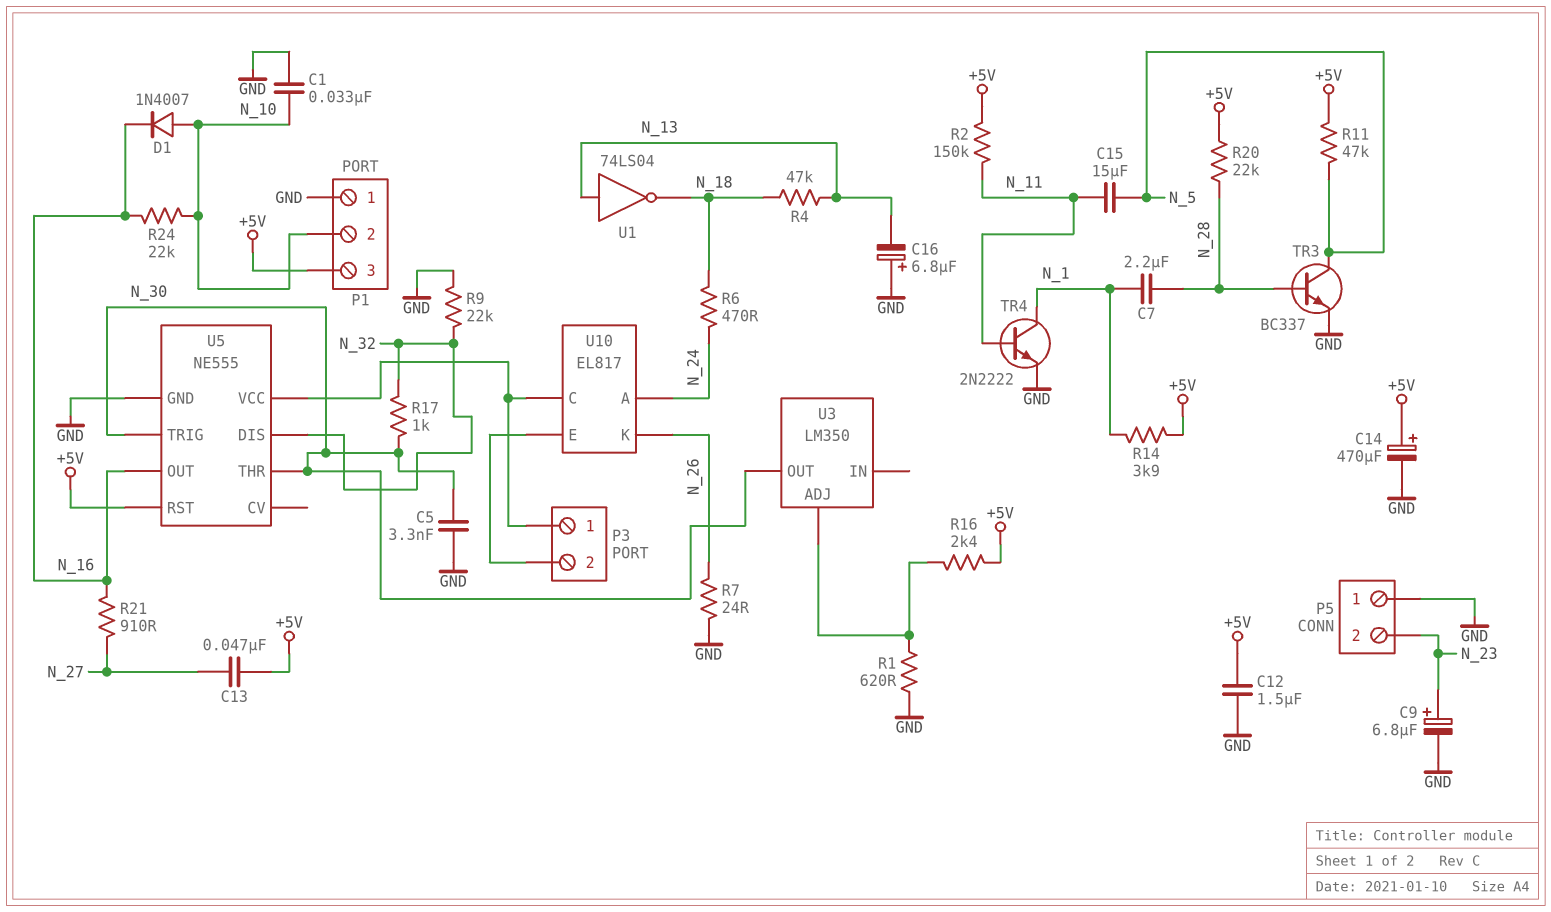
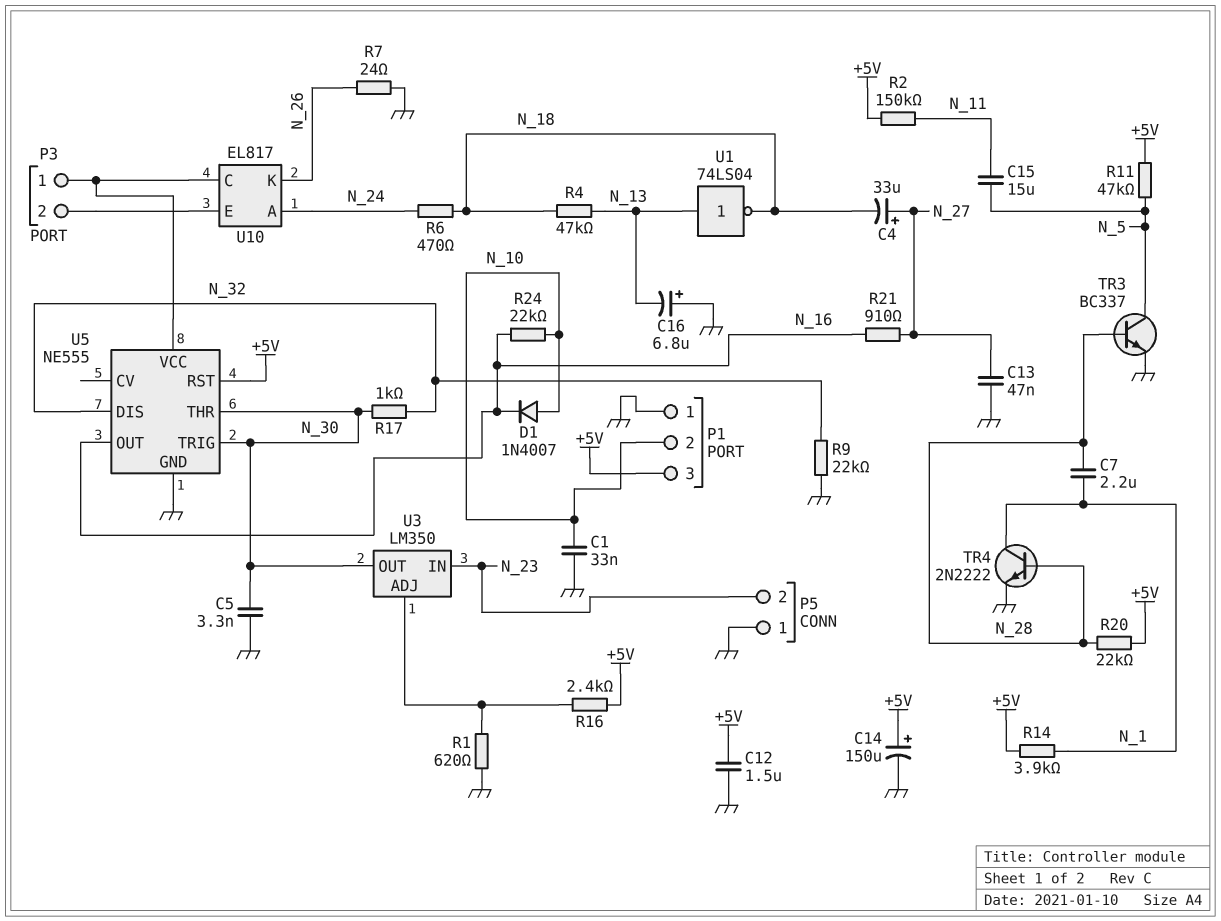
C4: none -> 33uF (plus N_27, minus N_18)
C9: 6.8uF (plus N_23, minus GND) -> none
C13: 47nF (+5V, N_27) -> 47nF (GND, N_27)
C14: 470uF (plus +5V, minus GND) -> 150uF (plus +5V, minus GND)
TR4: NPN 2N2222 (B N_11, C N_1, E GND) -> NPN 2N2222 (B N_28, C N_1, E GND)
U3 pin IN: none -> N_23

